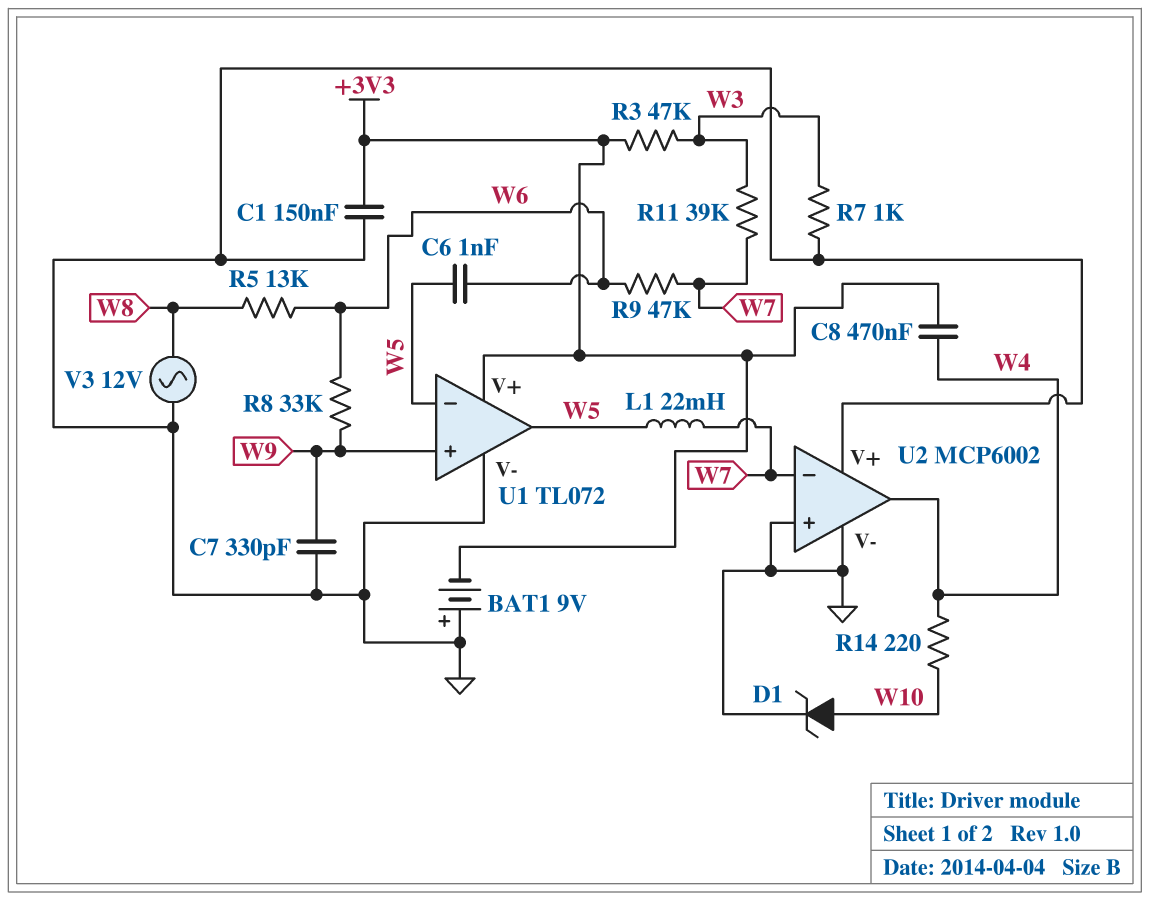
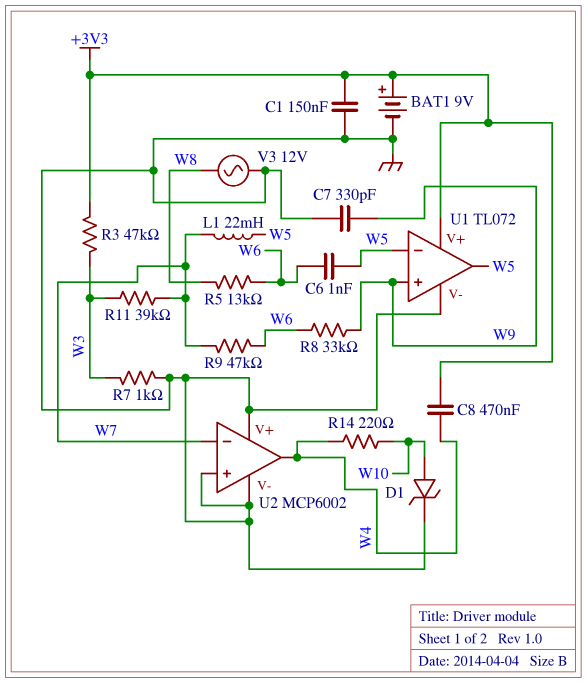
BAT1: 9V (plus GND, minus +3V3) -> 9V (plus +3V3, minus GND)

